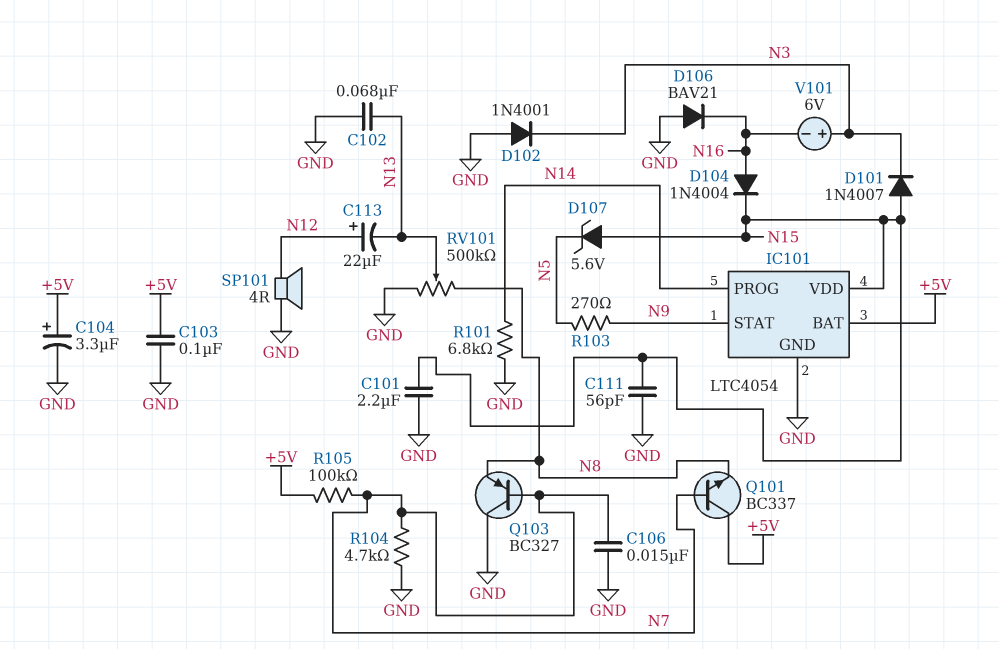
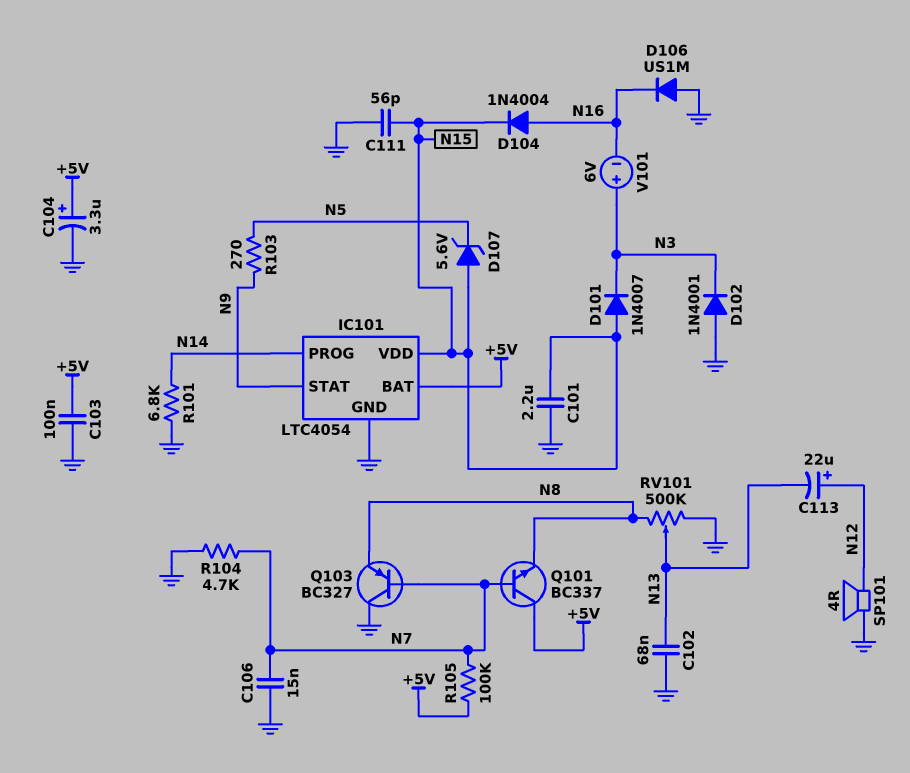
D106: diode BAV21 (A GND, K N16) -> diode US1M (A GND, K N16)

